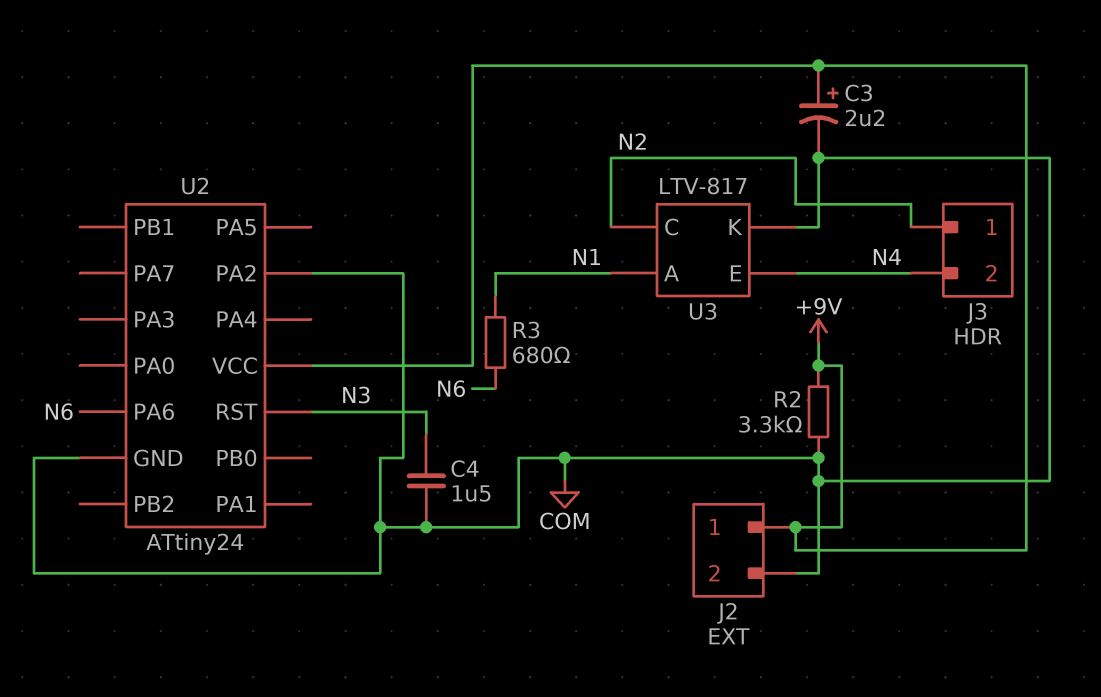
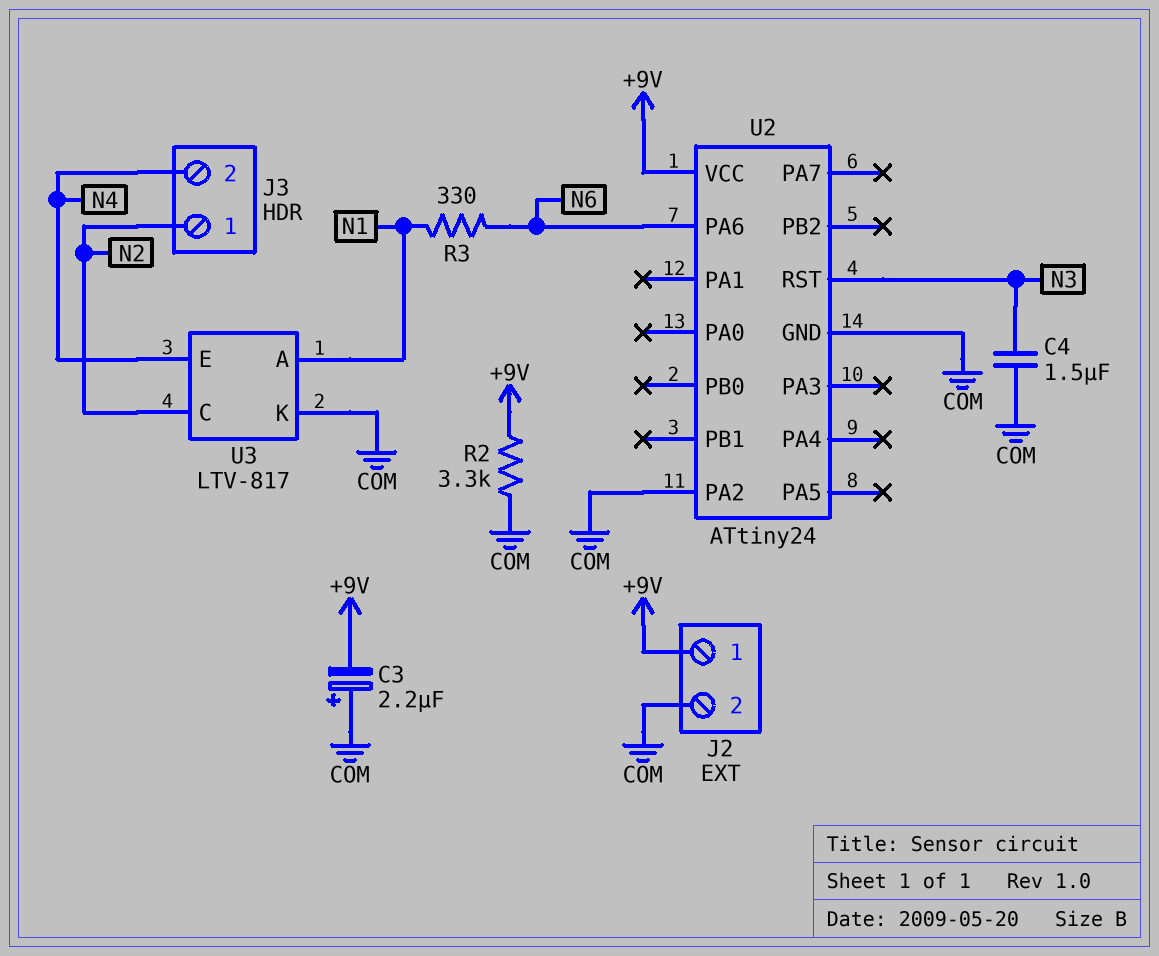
C3: 2.2uF (plus +9V, minus COM) -> 2.2uF (plus COM, minus +9V)
R3: 680 (N1, N6) -> 330 (N1, N6)

